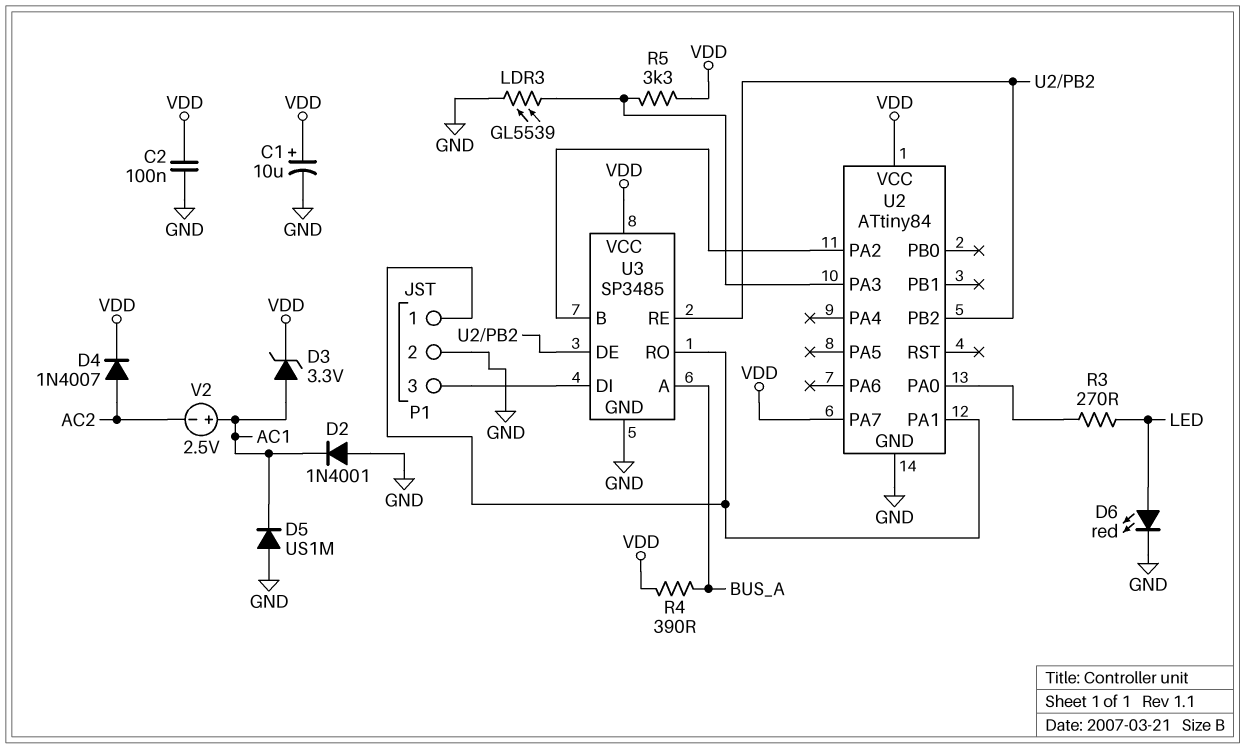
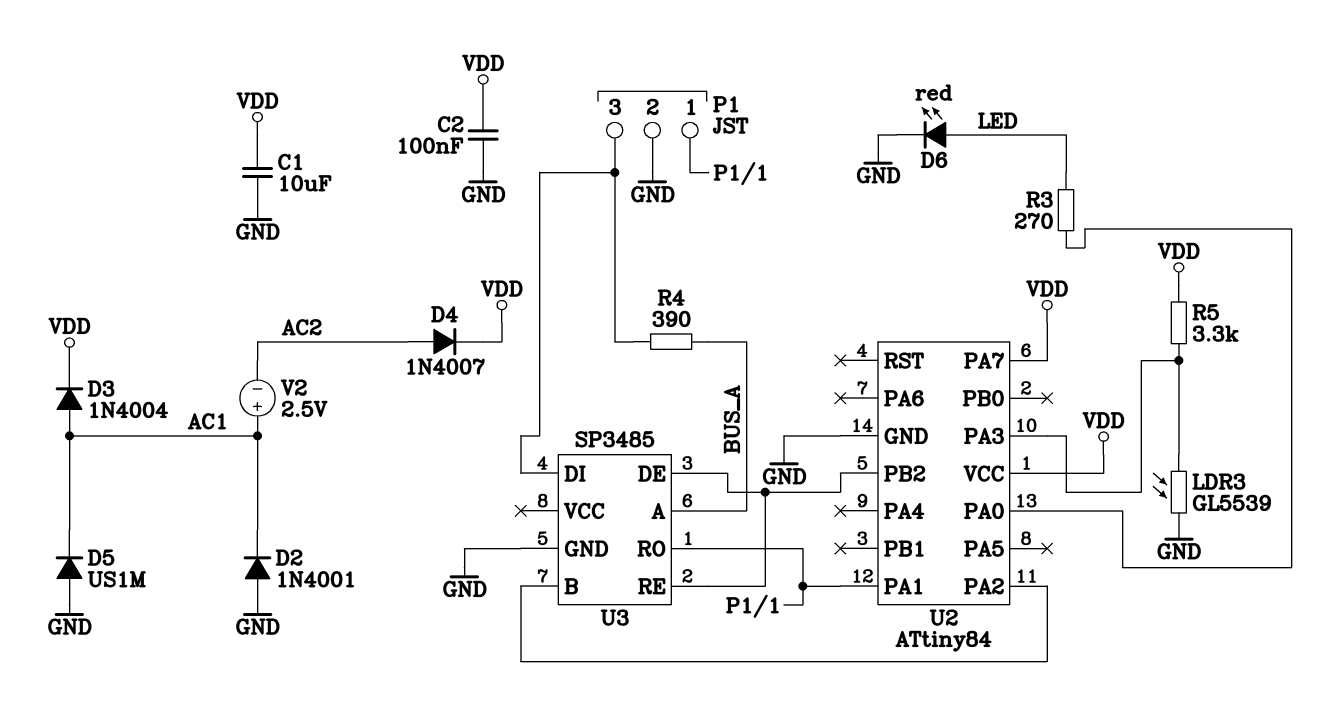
C1: 10uF (plus VDD, minus GND) -> 10uF (GND, VDD)
D3: zener 3.3V (A AC1, K VDD) -> diode 1N4004 (A AC1, K VDD)
R4: 390 (BUS_A, VDD) -> 390 (BUS_A, P1/3)
U3 pin VCC: VDD -> none

